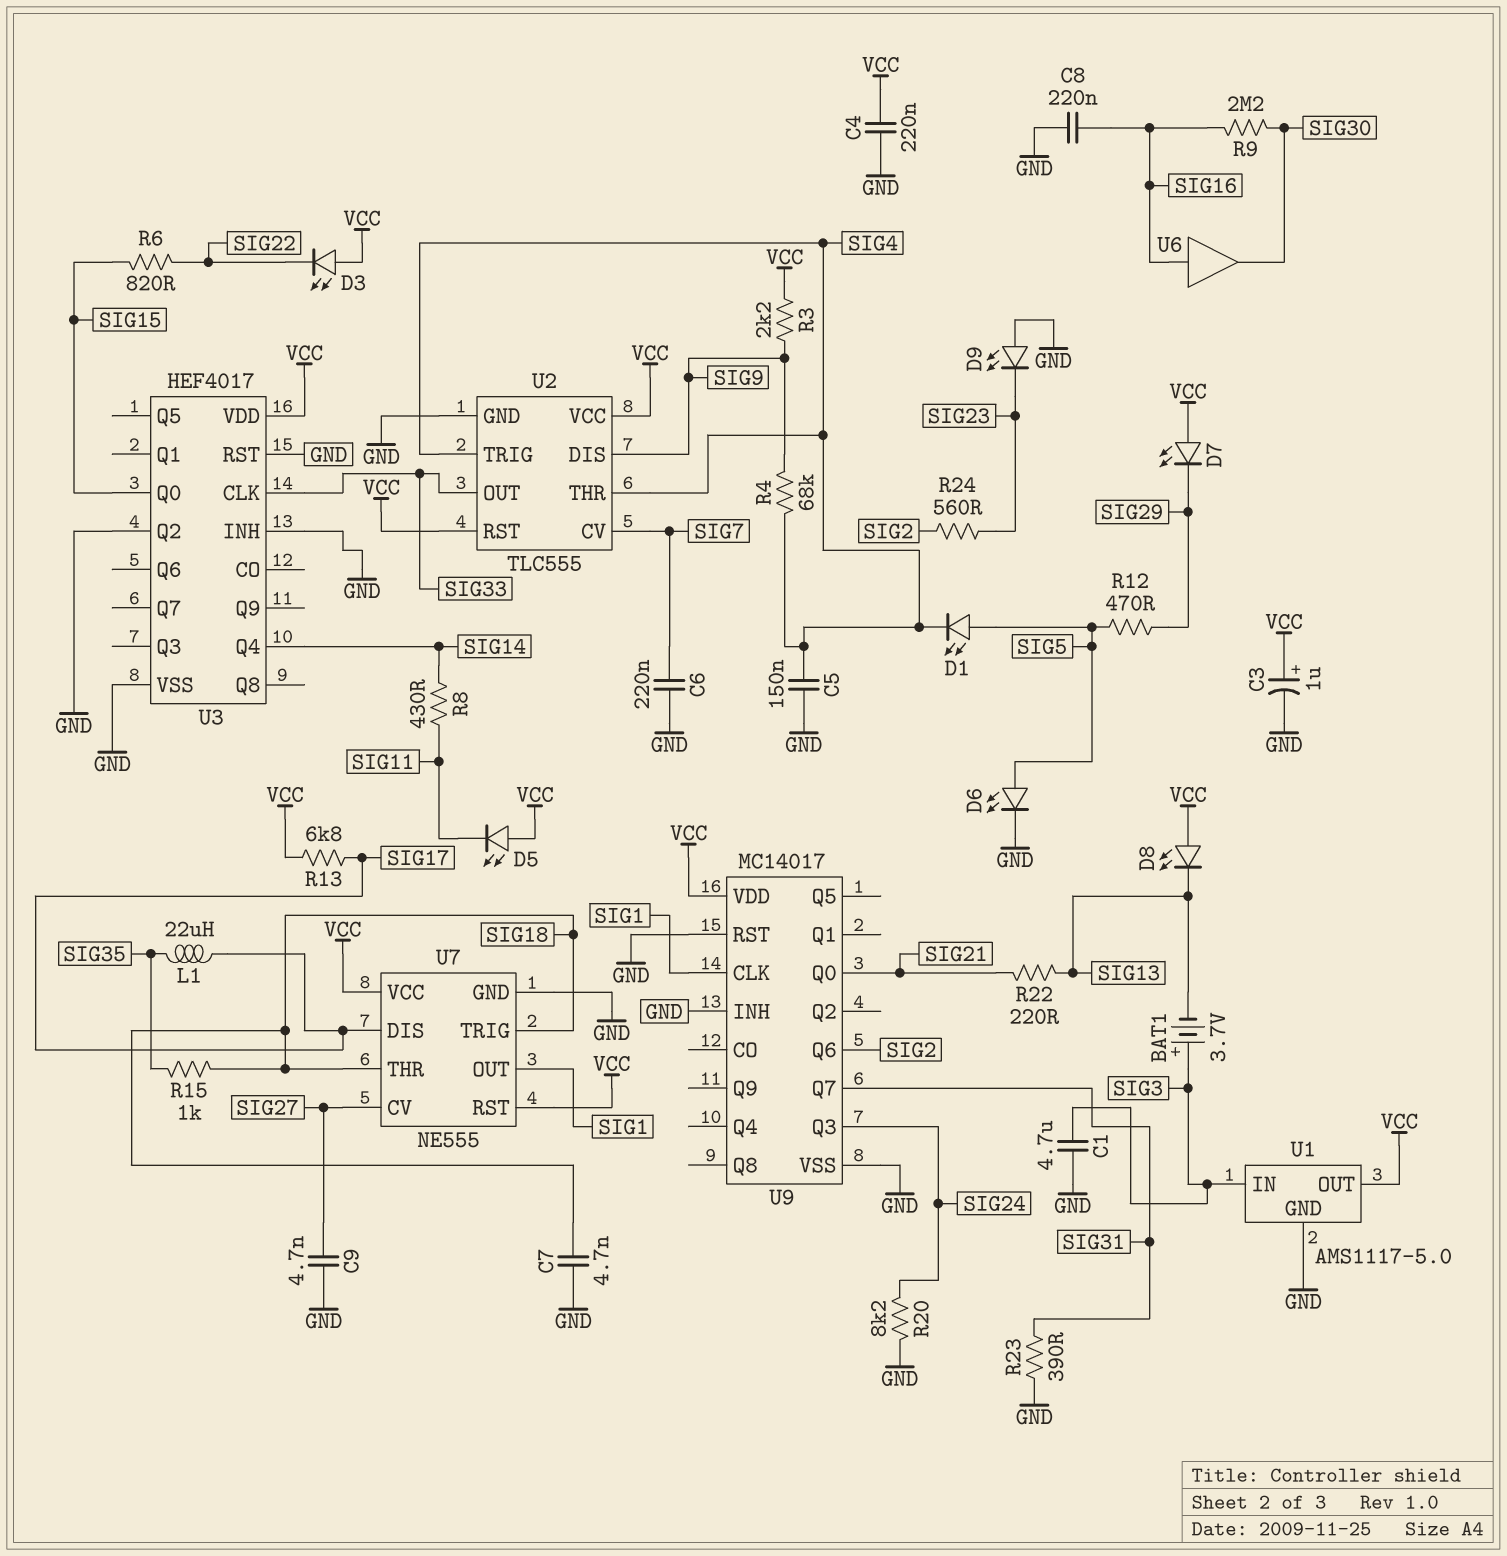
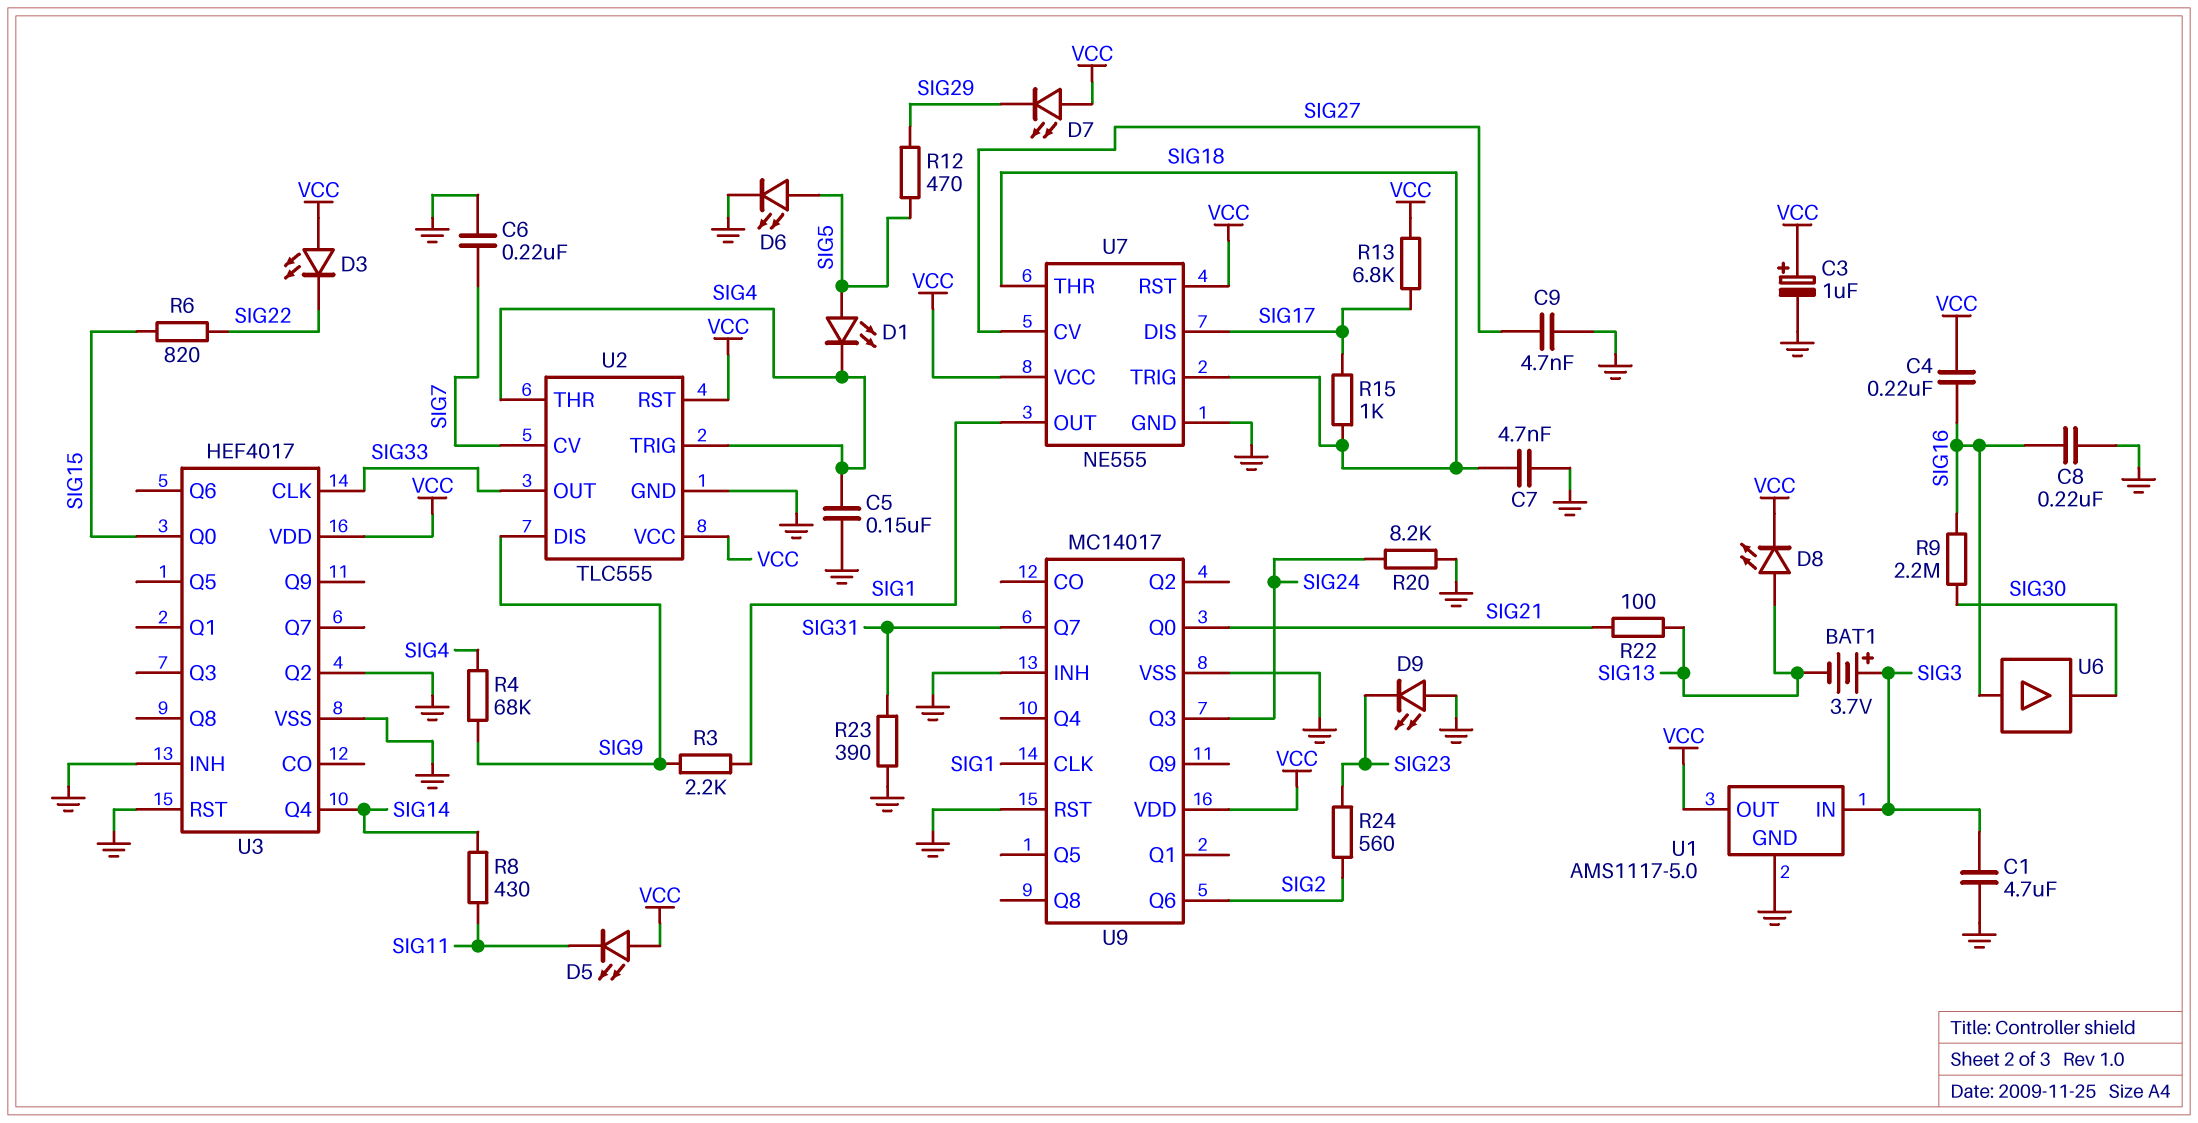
C4: 220nF (GND, VCC) -> 220nF (SIG16, VCC)
D8: LED (A VCC, K SIG13) -> LED (A SIG13, K VCC)
L1: 22uH (SIG17, SIG35) -> none
R3: 2.2k (SIG9, VCC) -> 2.2k (SIG1, SIG9)
R15: 1k (SIG18, SIG35) -> 1k (SIG17, SIG18)
R22: 220 (SIG13, SIG21) -> 100 (SIG13, SIG21)

